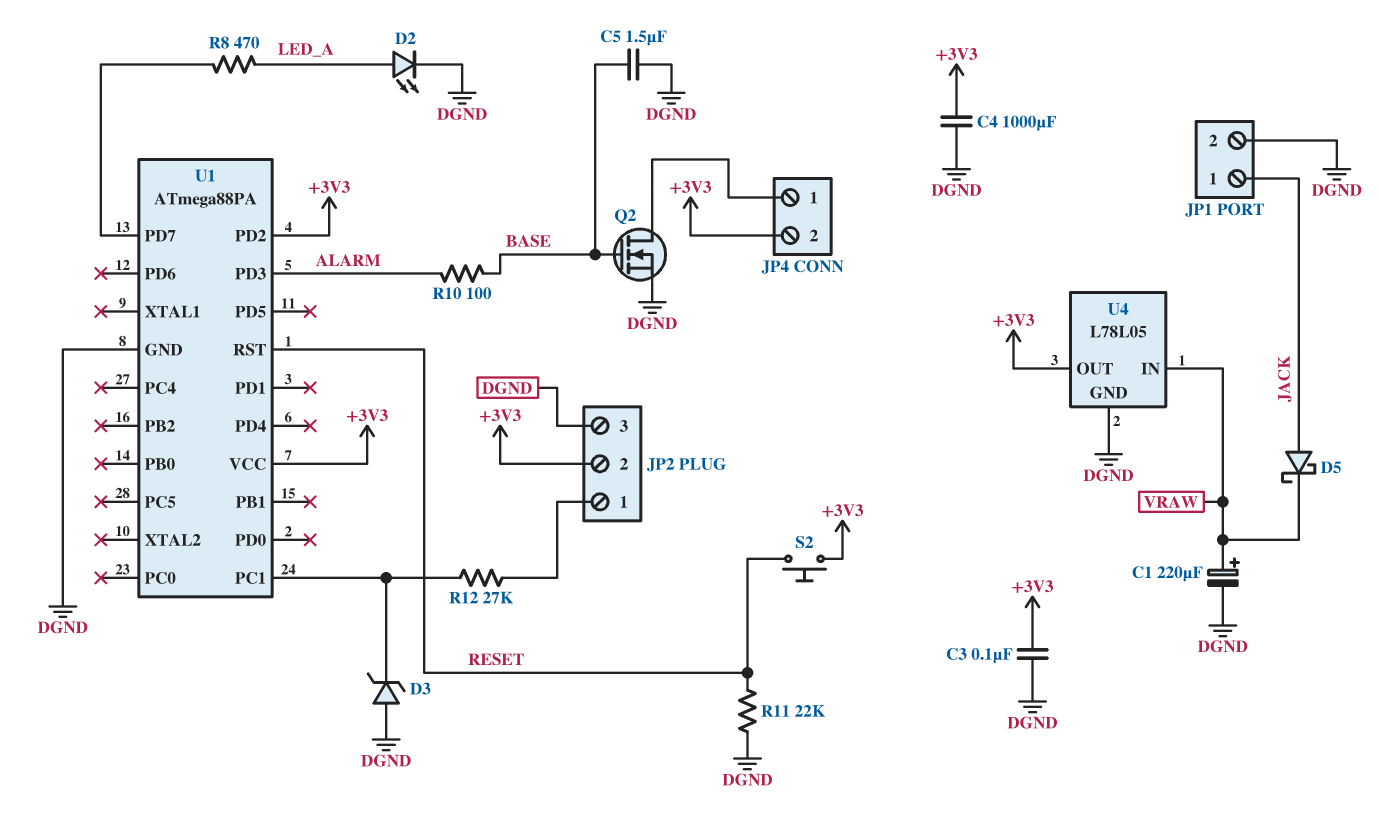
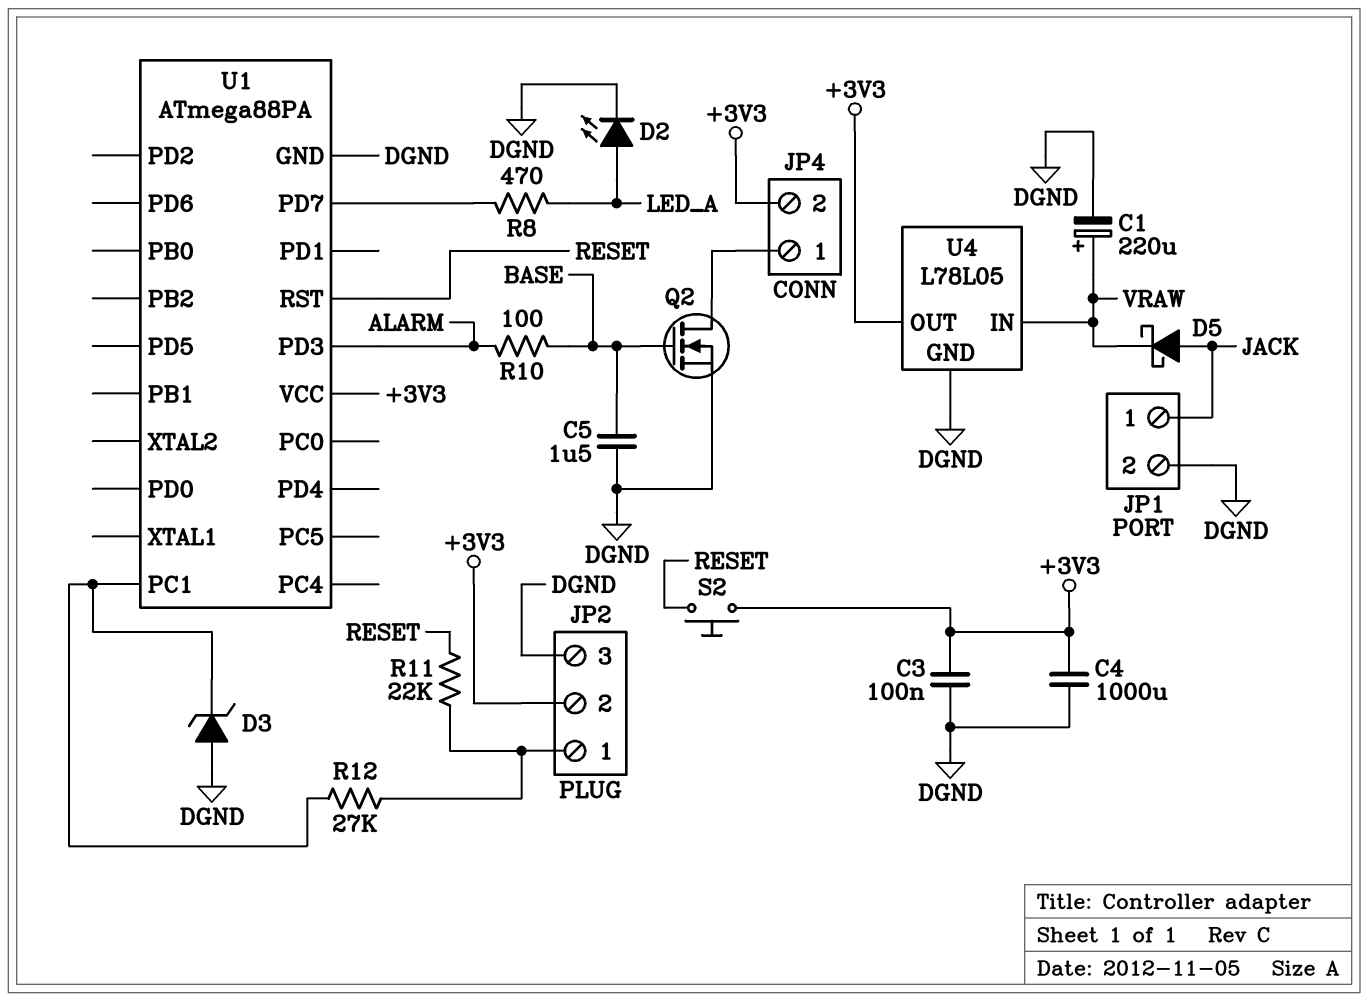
R11: 22k (DGND, RESET) -> 22k (JP2/1, RESET)
U1 pin PD2: +3V3 -> none

